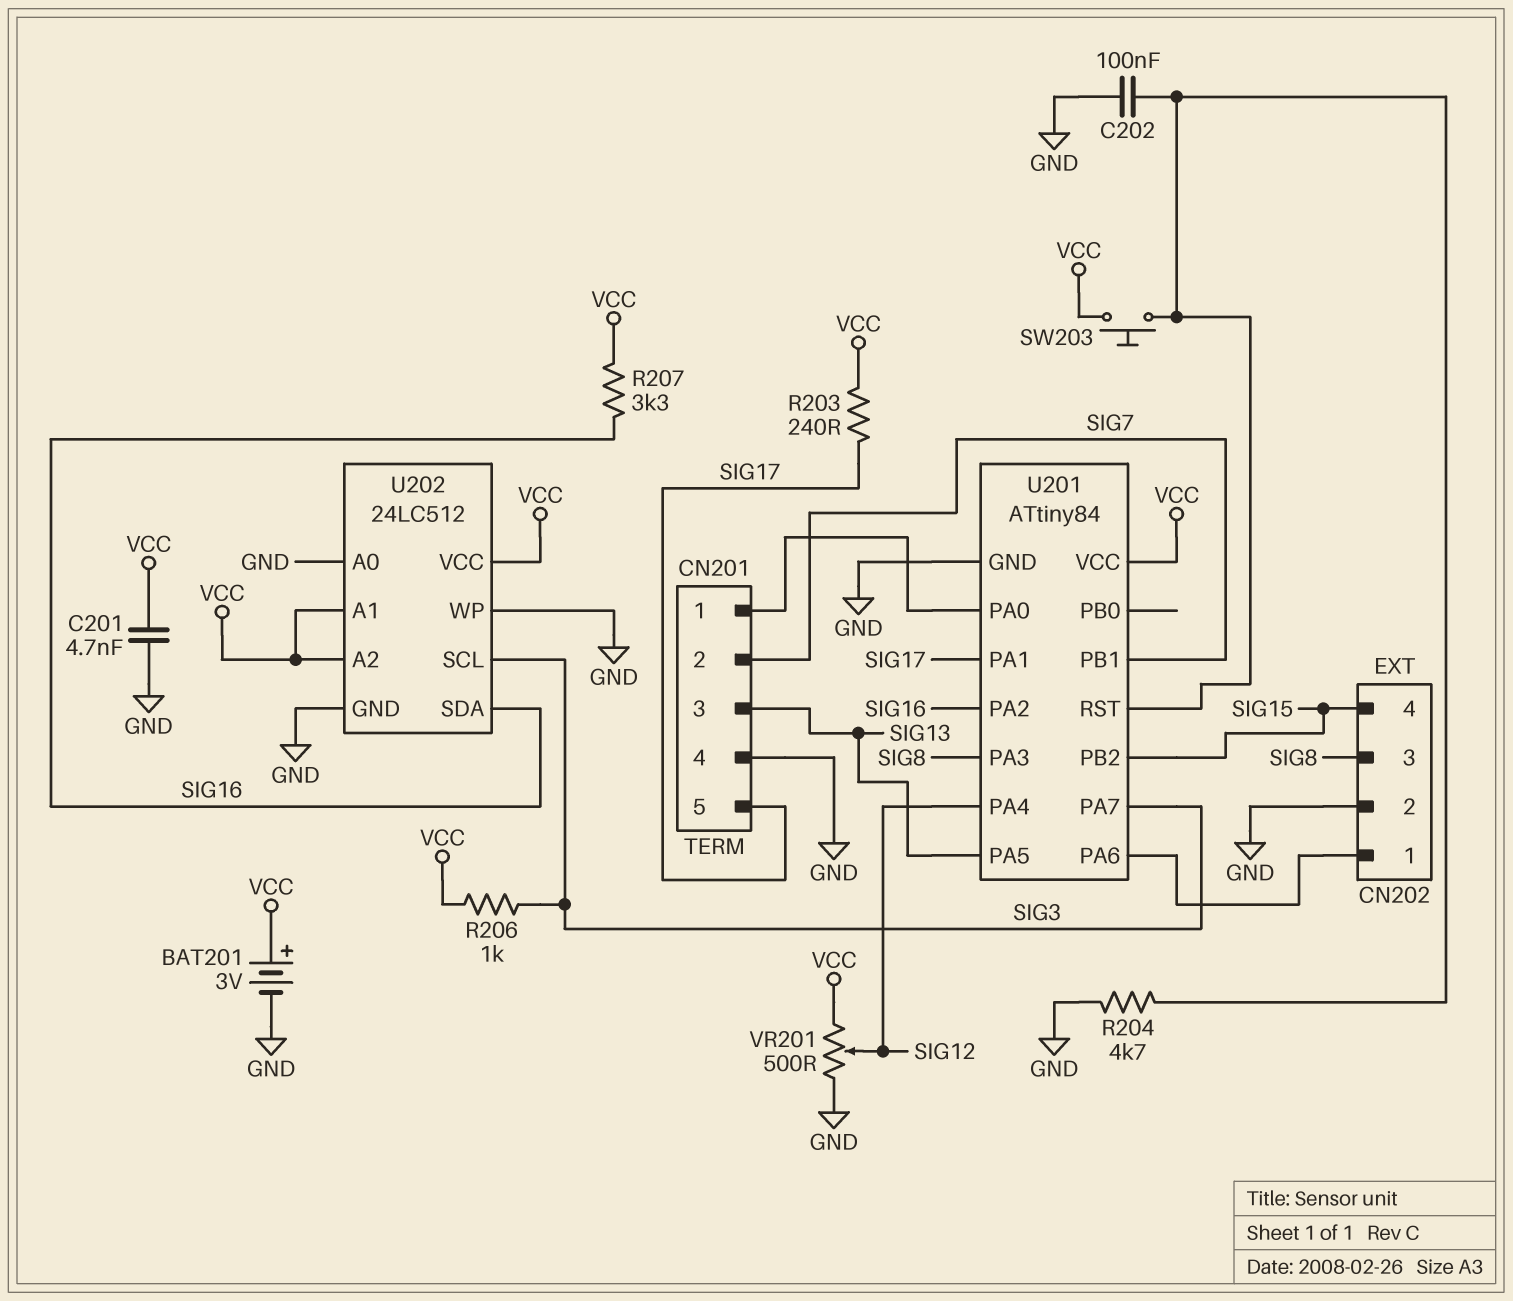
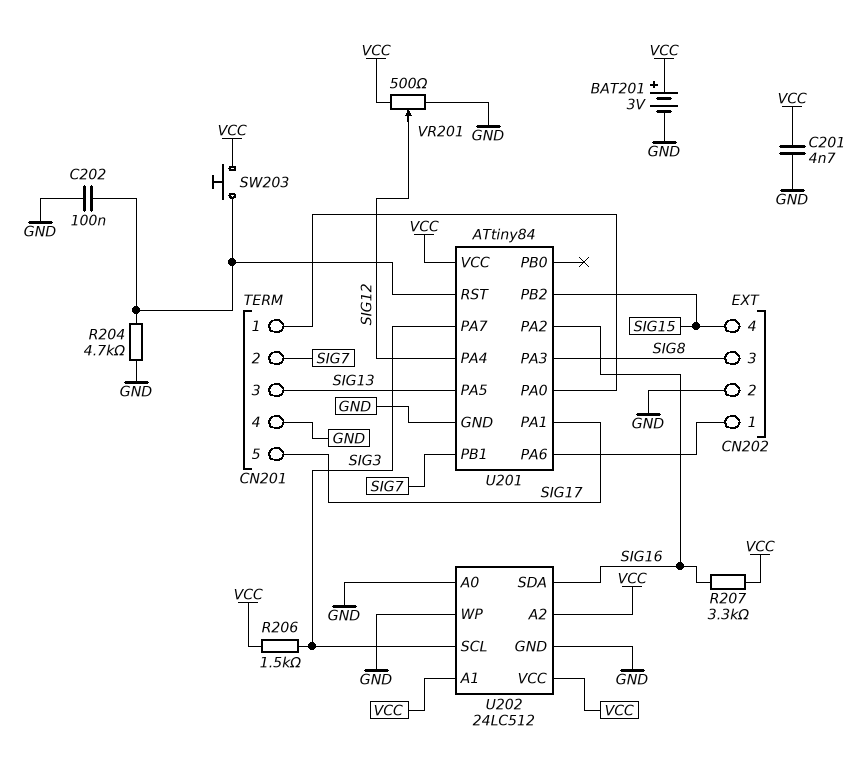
R203: 240 (SIG17, VCC) -> none
R206: 1k (SIG3, VCC) -> 1.5k (SIG3, VCC)

